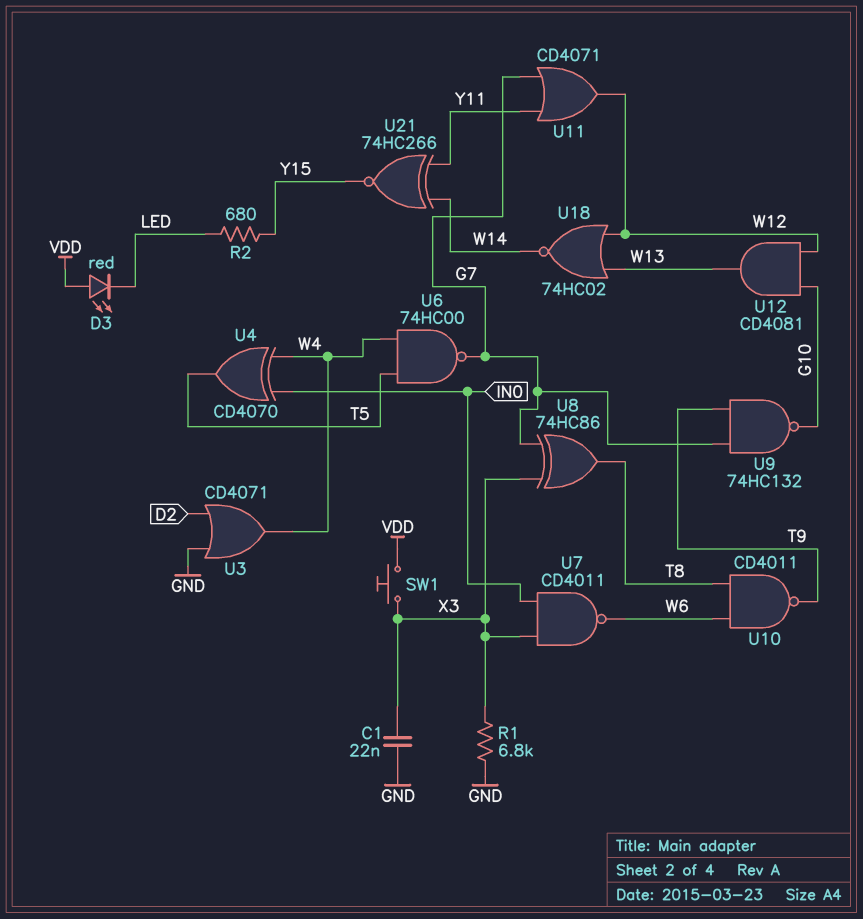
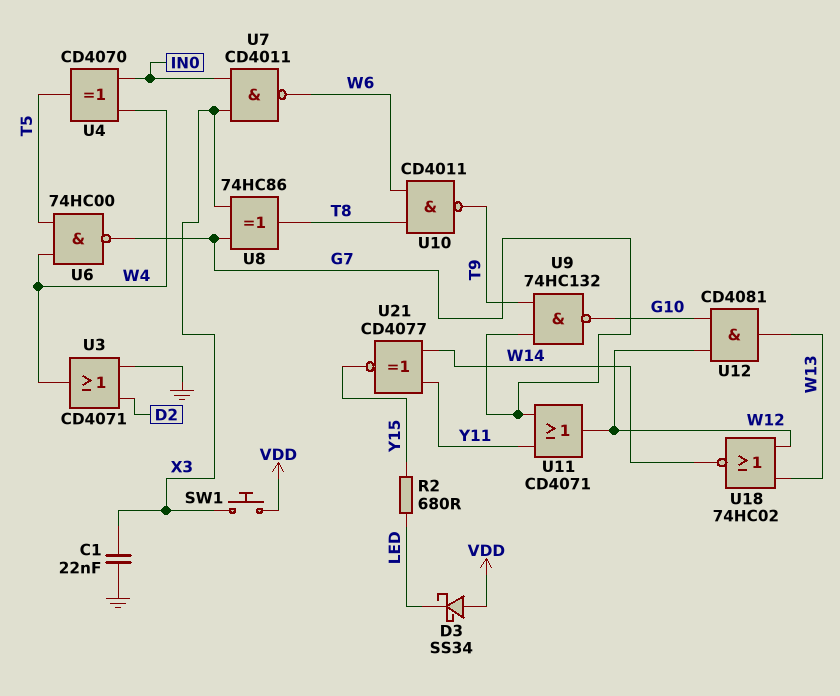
D3: LED red (A VDD, K LED) -> schottky SS34 (A VDD, K LED)
R1: 6.8k (GND, X3) -> none
U21: XNOR 74HC266 (in W14, in Y11, out Y15) -> XNOR CD4077 (in W14, in Y11, out Y15)

